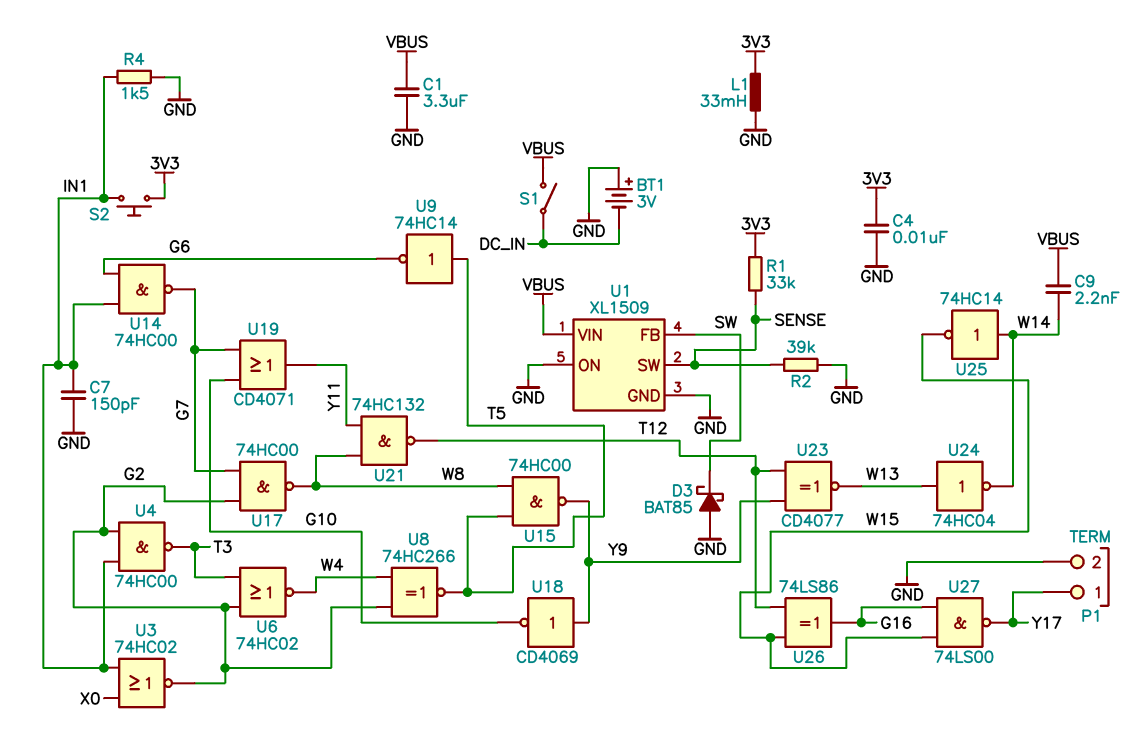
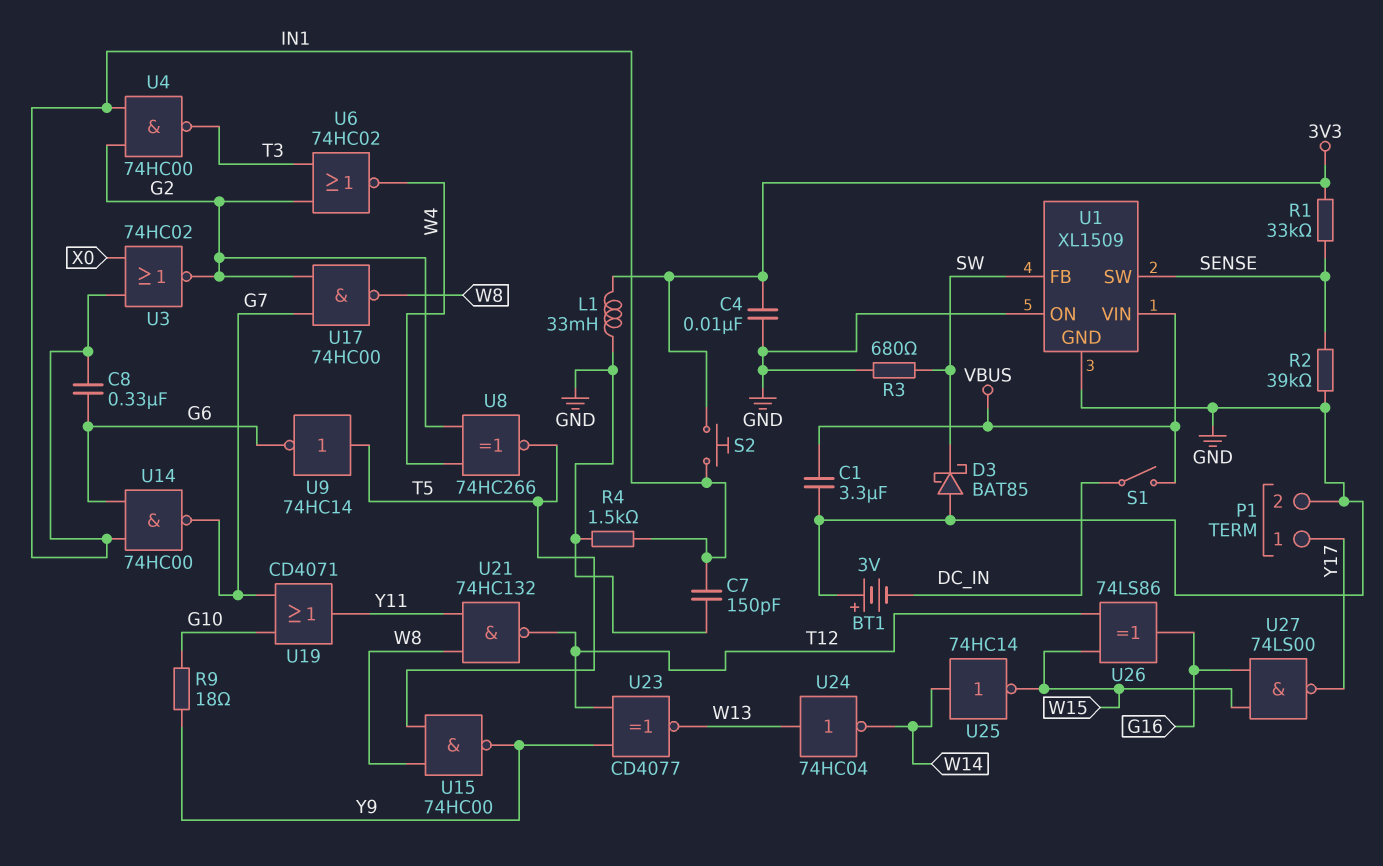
C8: none -> 330nF (G6, IN1)
C9: 2.2nF (VBUS, W14) -> none
R3: none -> 680 (GND, SW)
R9: none -> 18 (G10, Y9)
U18: NOT CD4069 (in Y9, out G10) -> none

